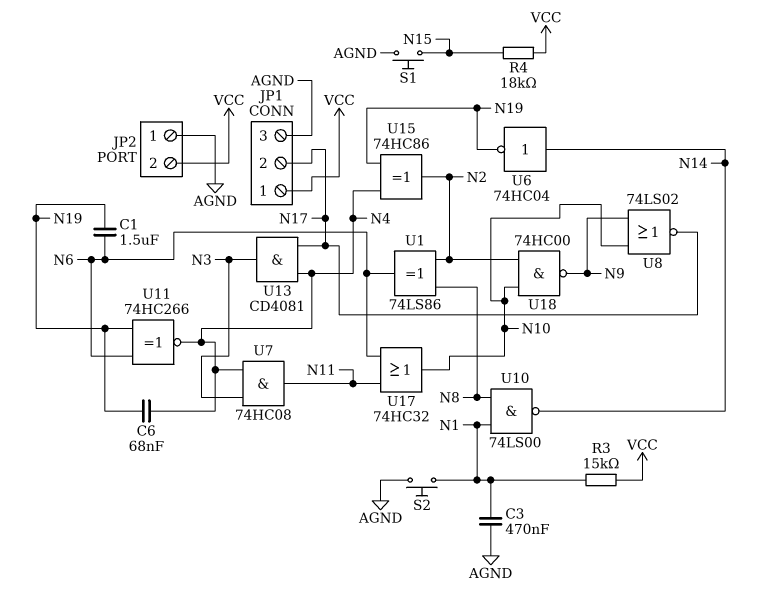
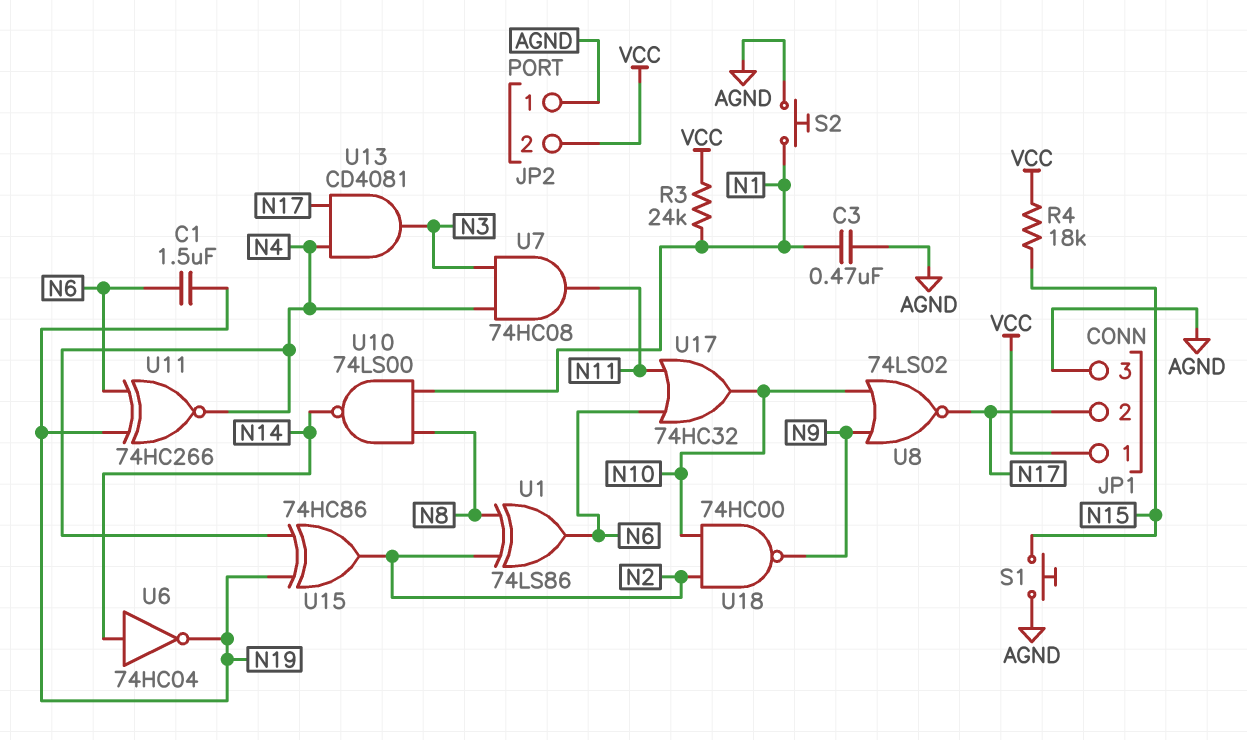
C6: 68nF (N4, N19) -> none
R3: 15k (N1, VCC) -> 24k (N1, VCC)

